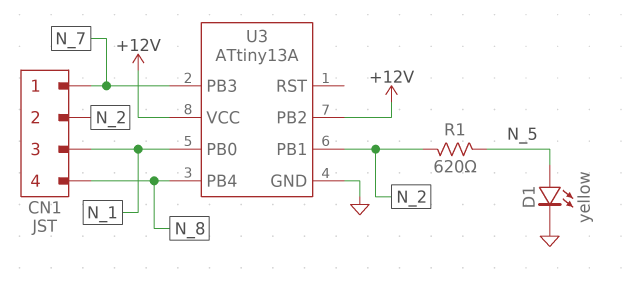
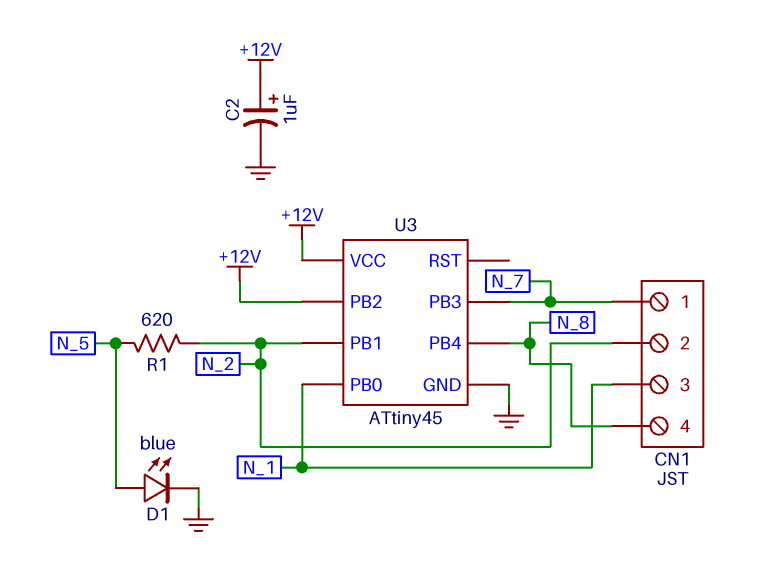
C2: none -> 1uF (plus +12V, minus GND)
D1: LED yellow (A N_5, K GND) -> LED blue (A N_5, K GND)
U3: ATtiny13A -> ATtiny45

